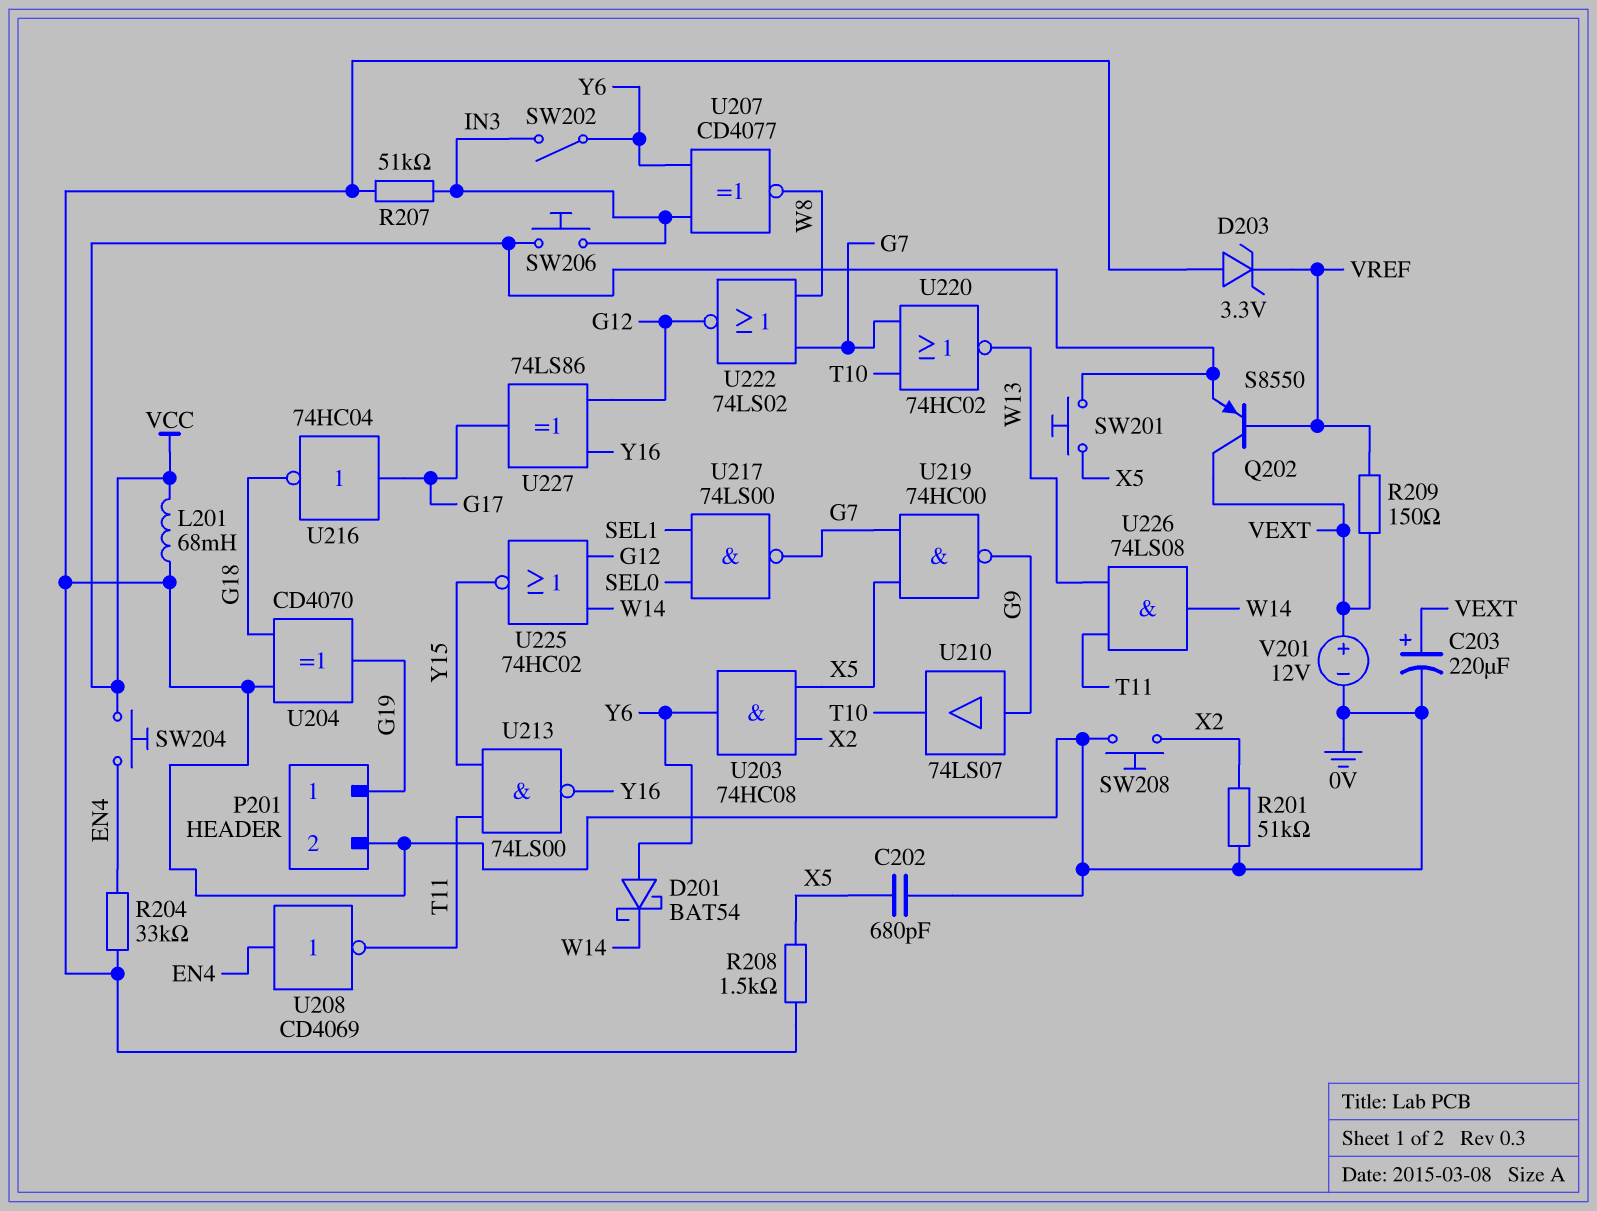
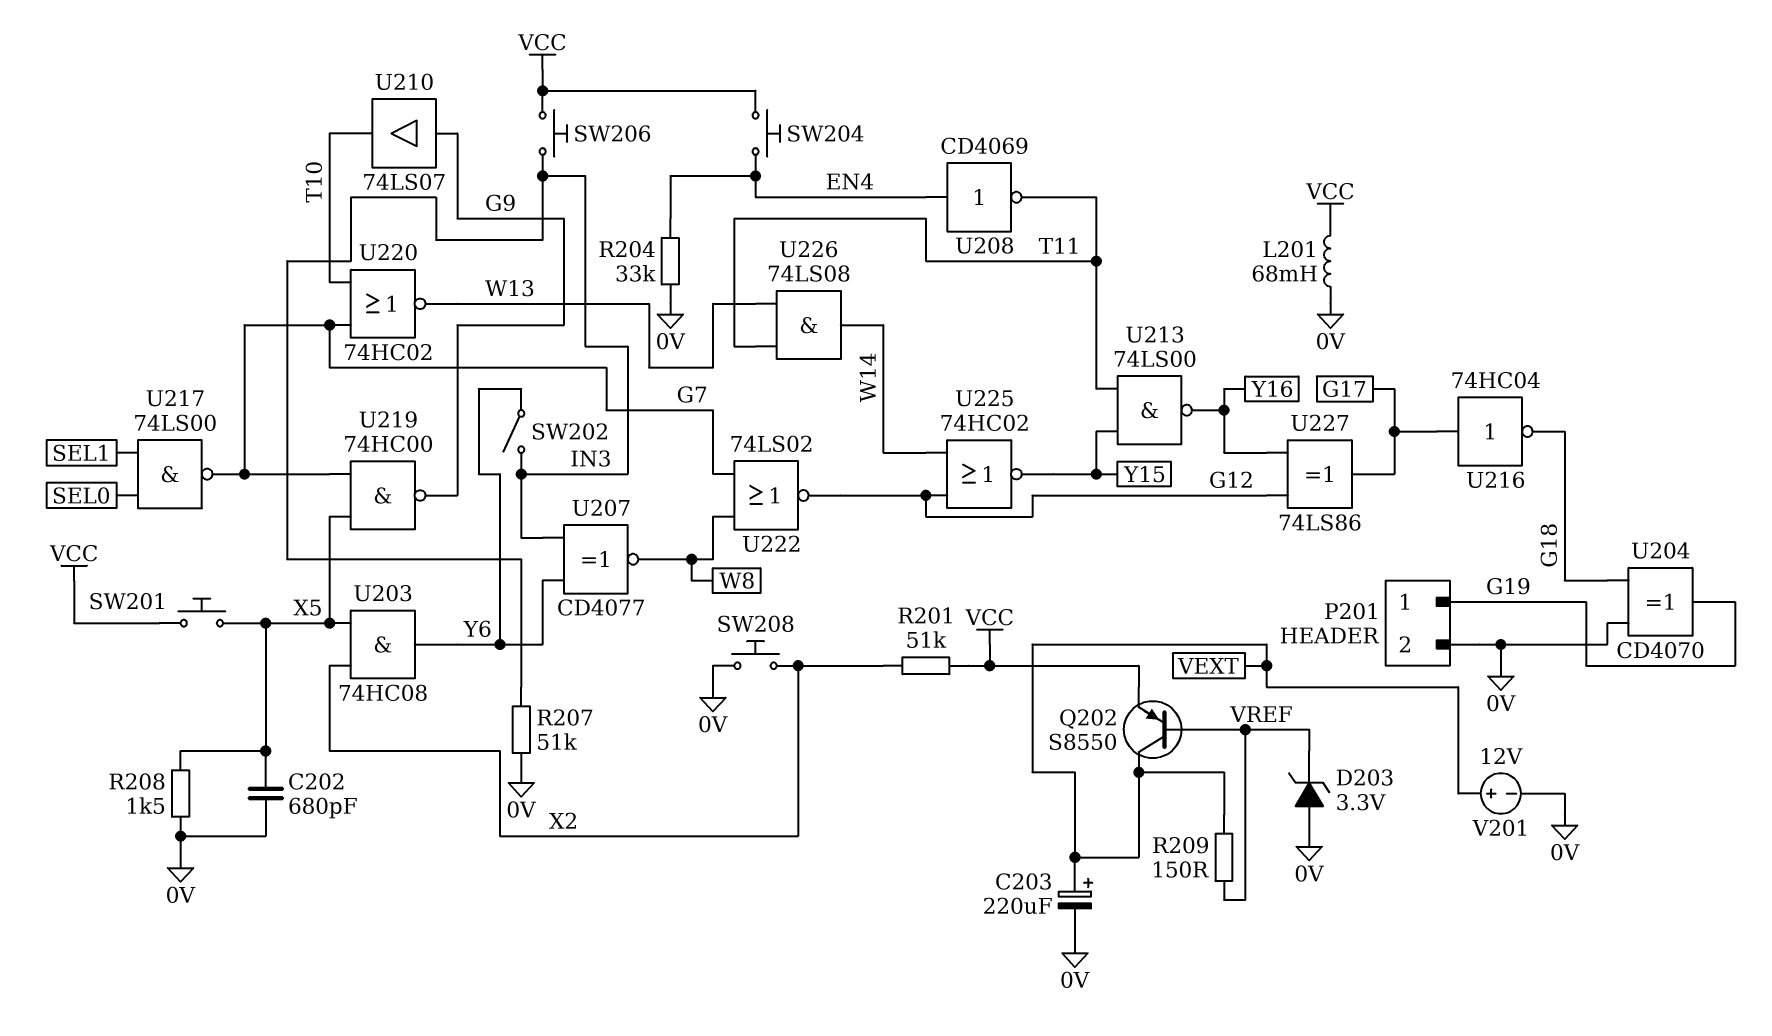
D201: schottky BAT54 (A Y6, K W14) -> none
R201: 51k (0V, X2) -> 51k (VCC, X2)

